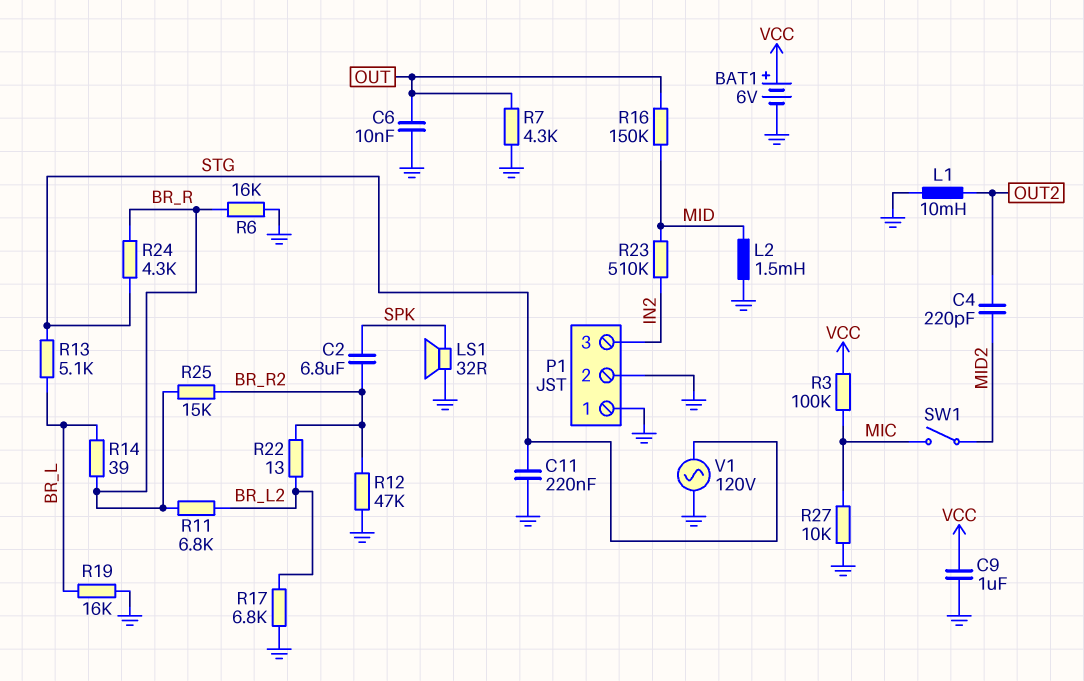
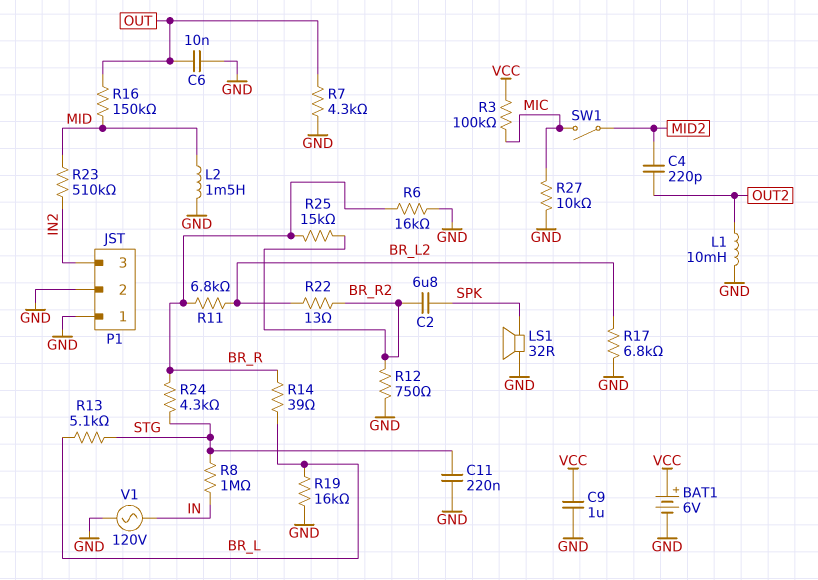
R8: none -> 1M (IN, STG)
R12: 47k (BR_R2, GND) -> 750 (BR_R2, GND)
V1: AC 120V (GND, STG) -> AC 120V (GND, IN)

